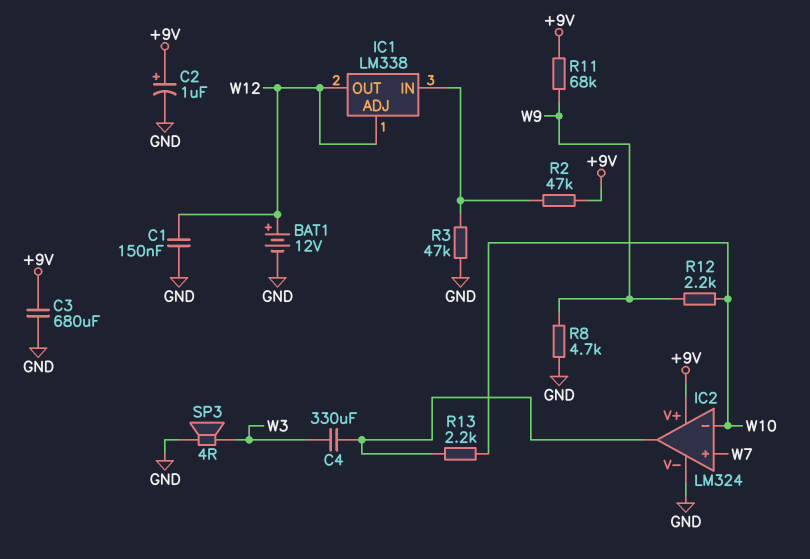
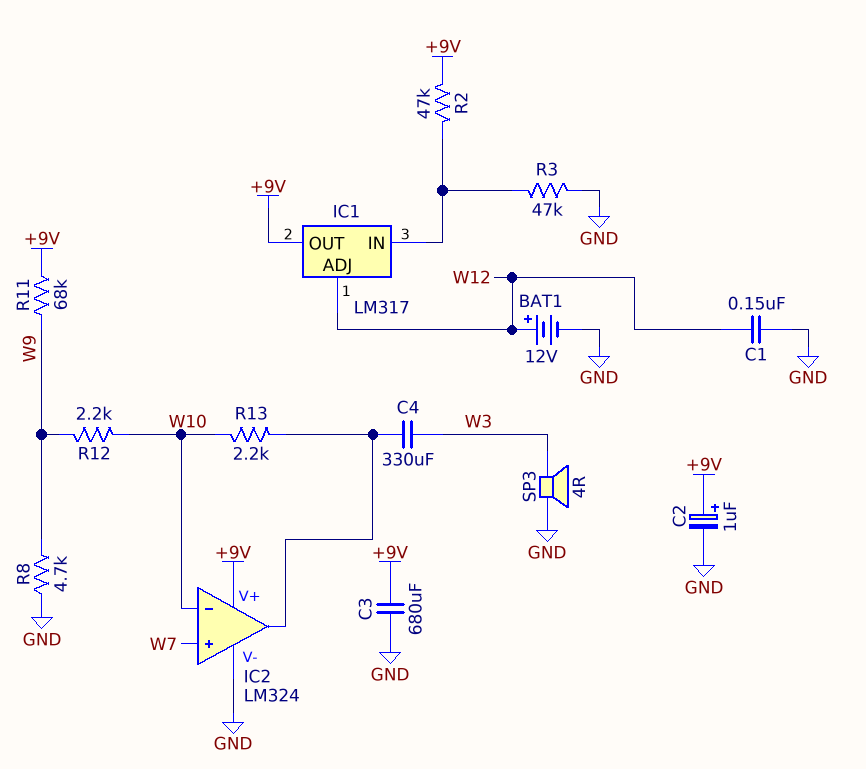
IC1: LM338 -> LM317
IC1 pin OUT: W12 -> +9V

